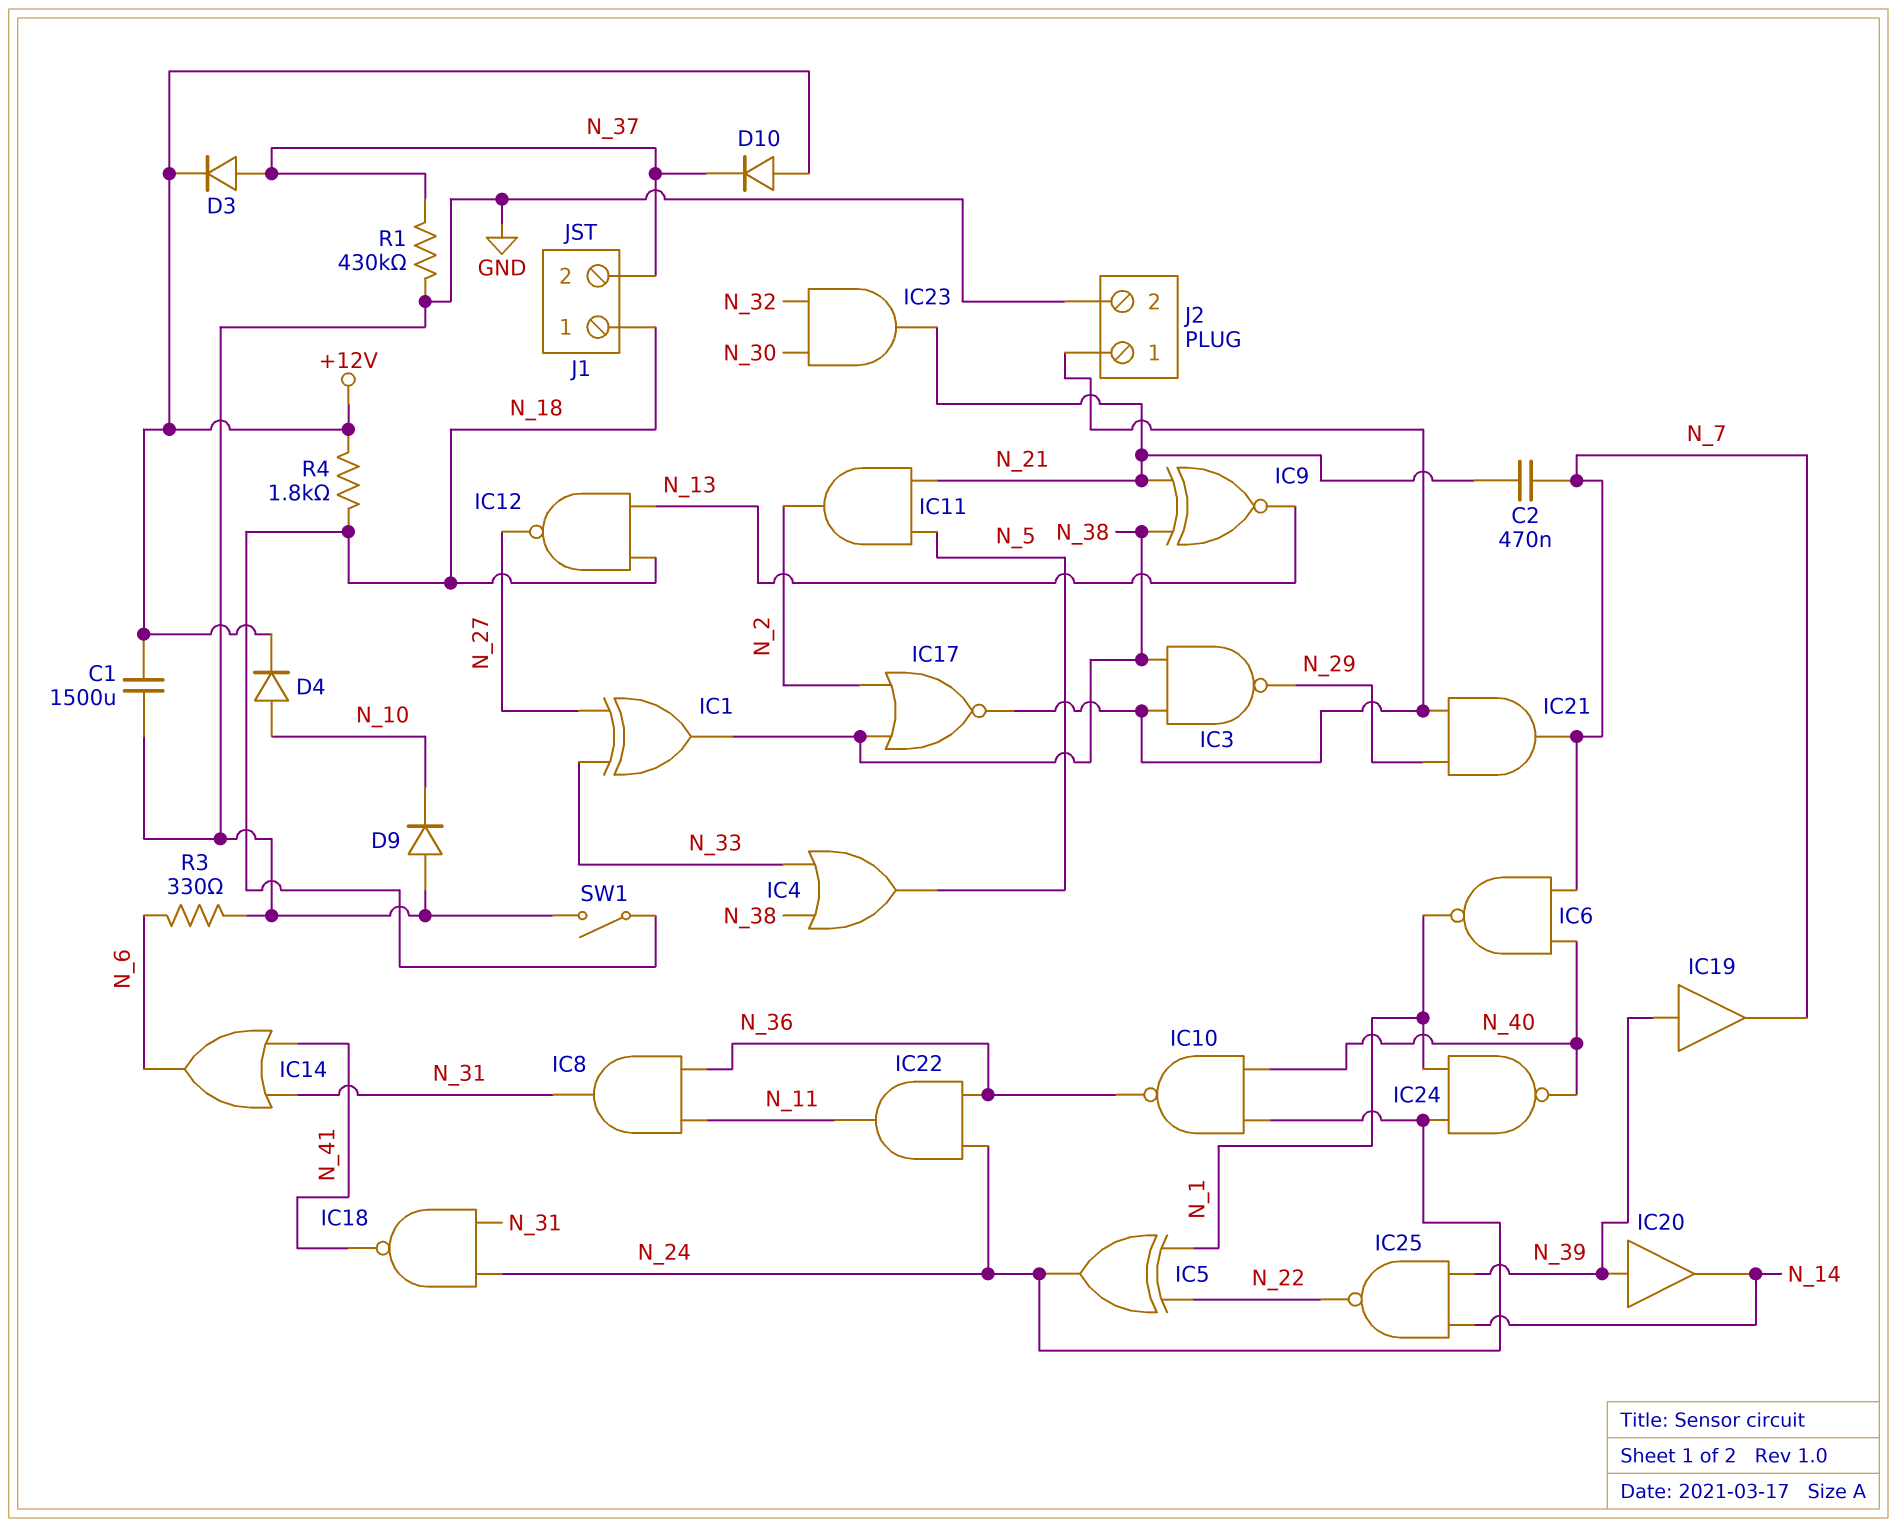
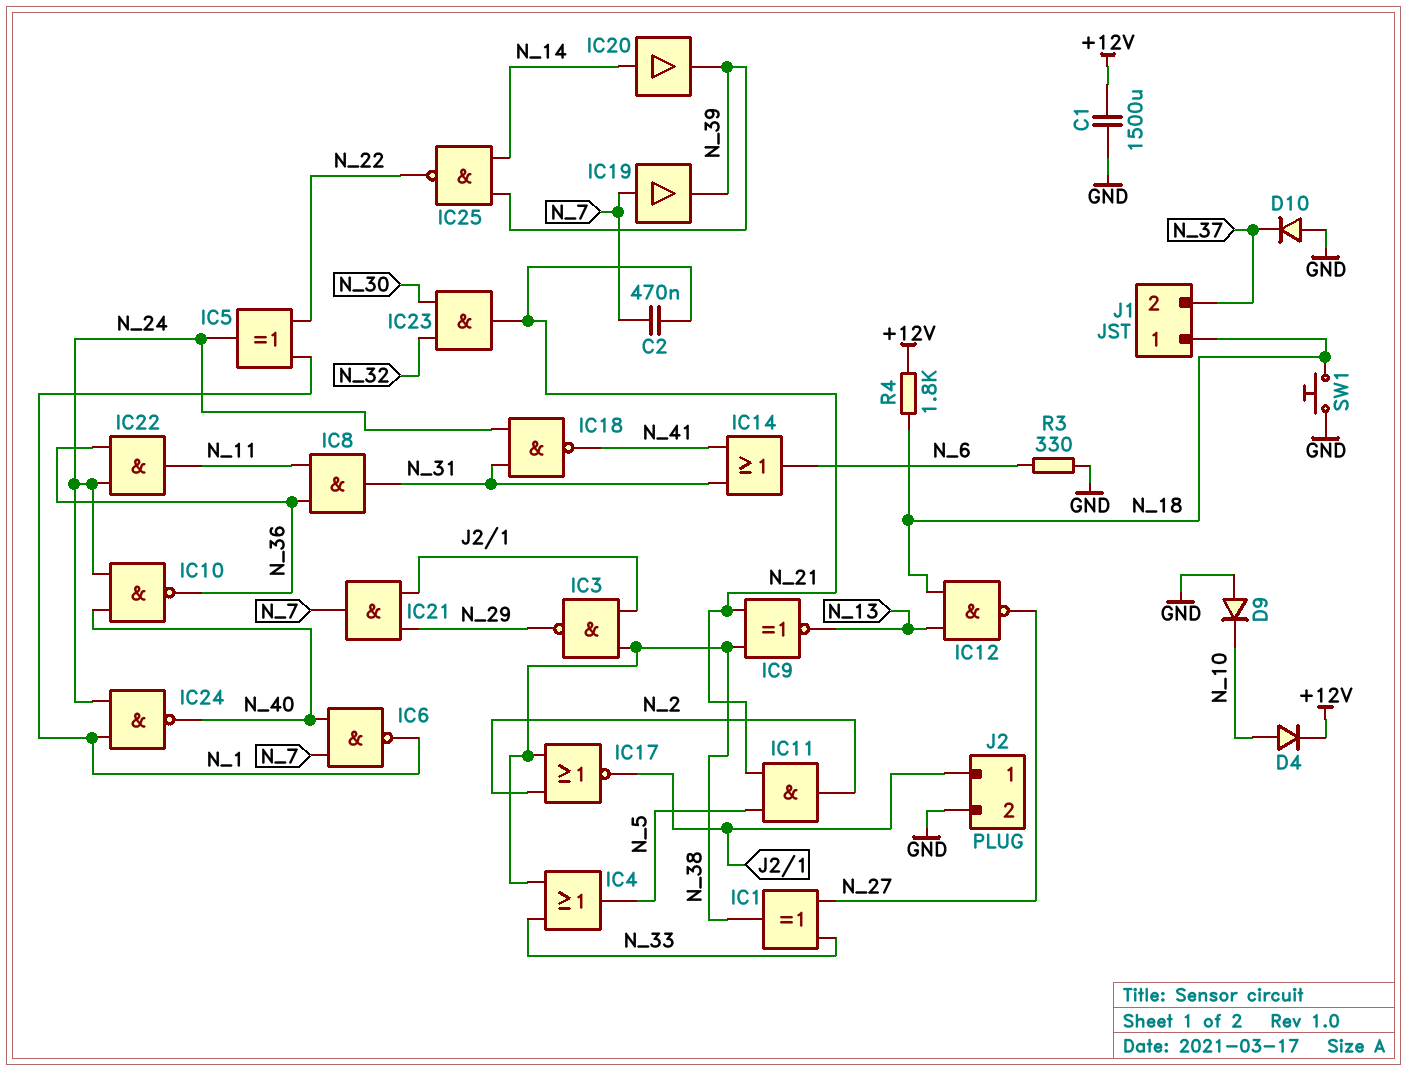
D3: diode (A N_37, K +12V) -> none
D10: diode (A +12V, K N_37) -> diode (A GND, K N_37)
IC19: buffer (in N_39, out N_7) -> buffer (in N_7, out N_39)
IC20: buffer (in N_39, out N_14) -> buffer (in N_14, out N_39)
R1: 430k (GND, N_37) -> none
SW1: switch (GND, N_18) -> button (GND, N_18)

